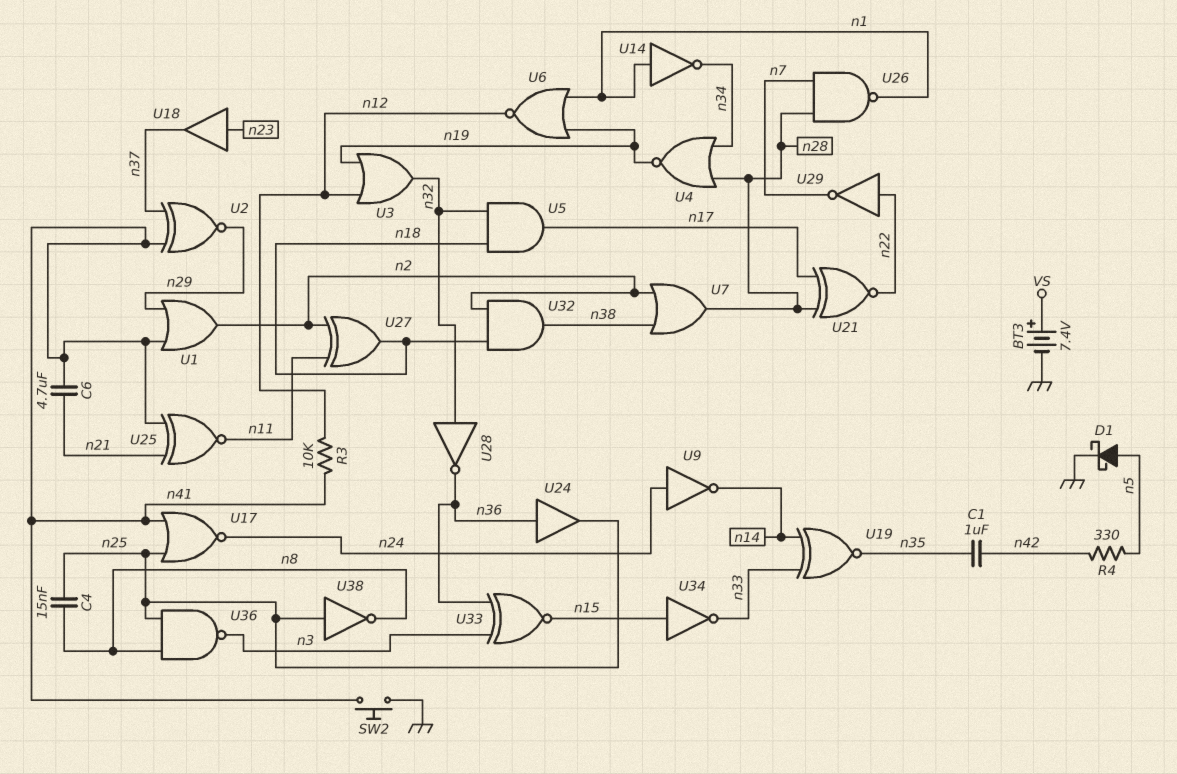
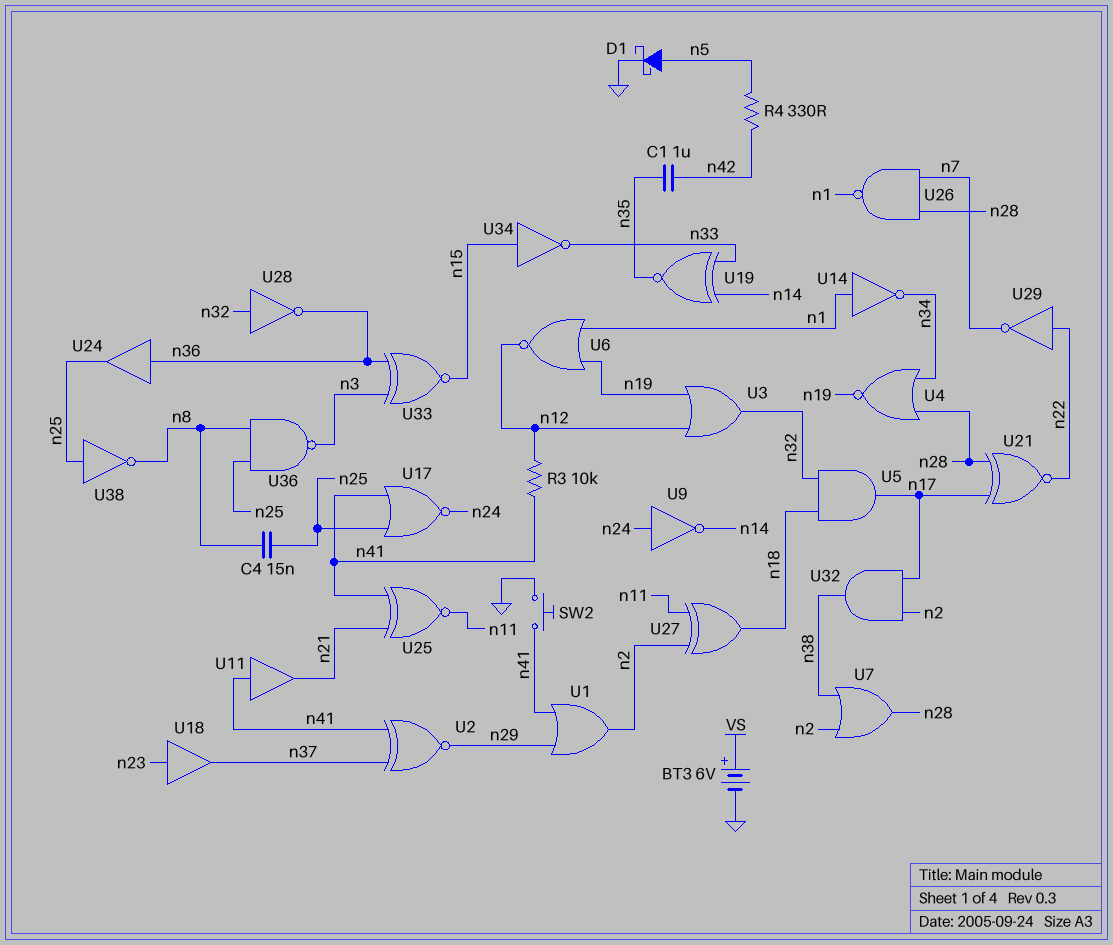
BT3: 7.4V (plus VS, minus GND) -> 6V (plus VS, minus GND)
C6: 4.7uF (n21, n41) -> none
U11: none -> buffer (in n41, out n21)
U32: AND (in n2, in n18, out n38) -> AND (in n2, in n17, out n38)

